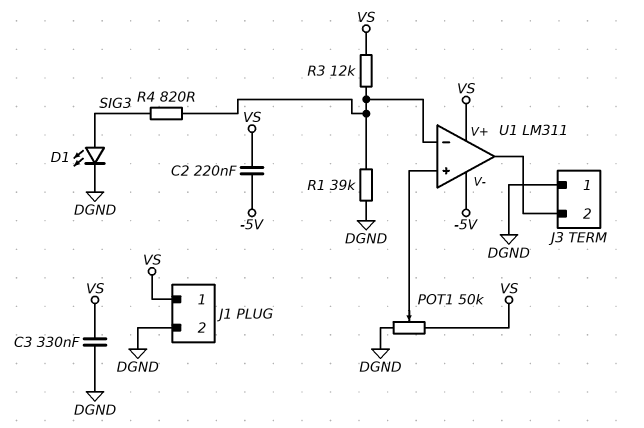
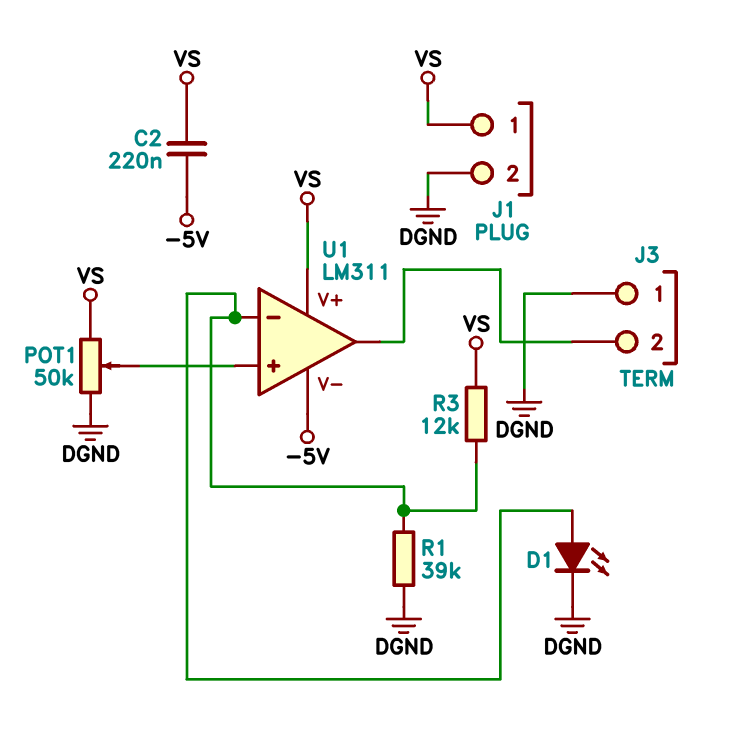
C3: 330nF (DGND, VS) -> none
D1: LED (A SIG3, K DGND) -> LED (A U1/in-, K DGND)
R4: 820 (SIG3, U1/in-) -> none

